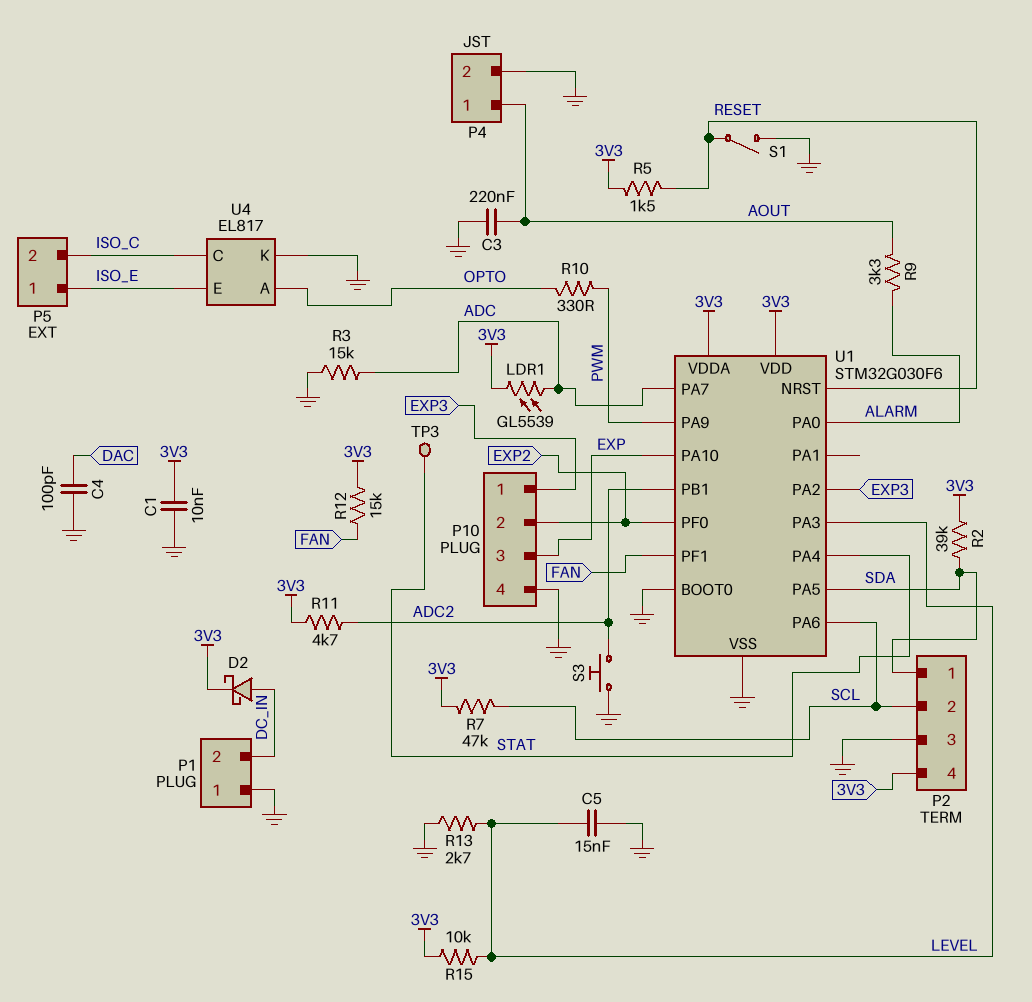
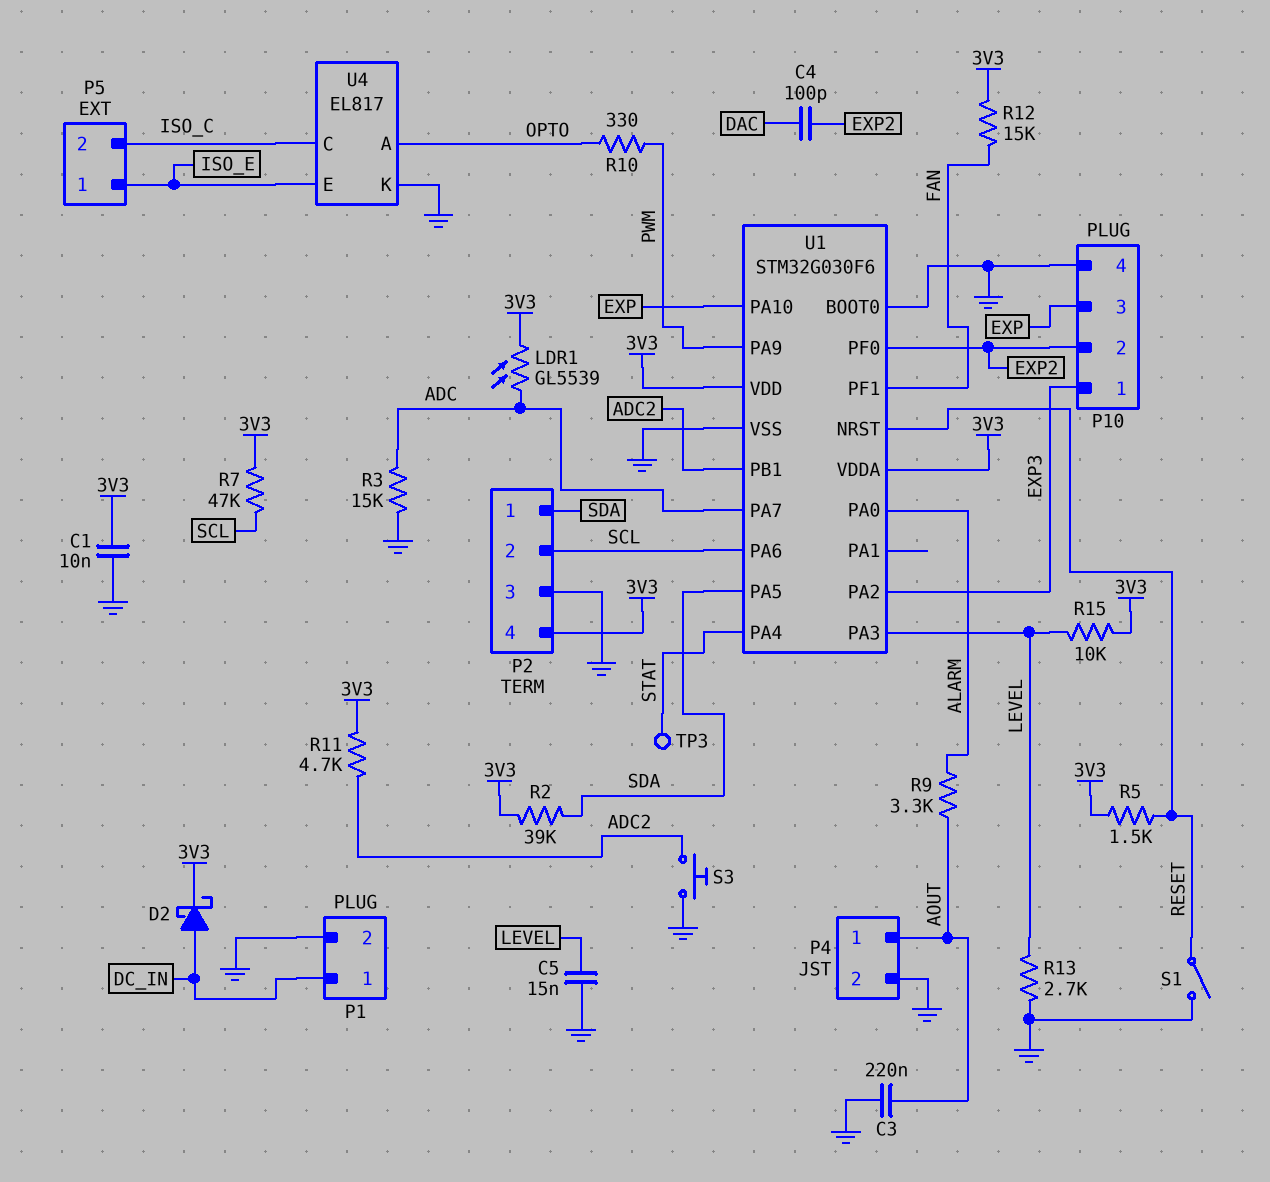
C4: 100pF (DAC, GND) -> 100pF (DAC, EXP2)
P1 pin 1: GND -> DC_IN
P1 pin 2: DC_IN -> GND

